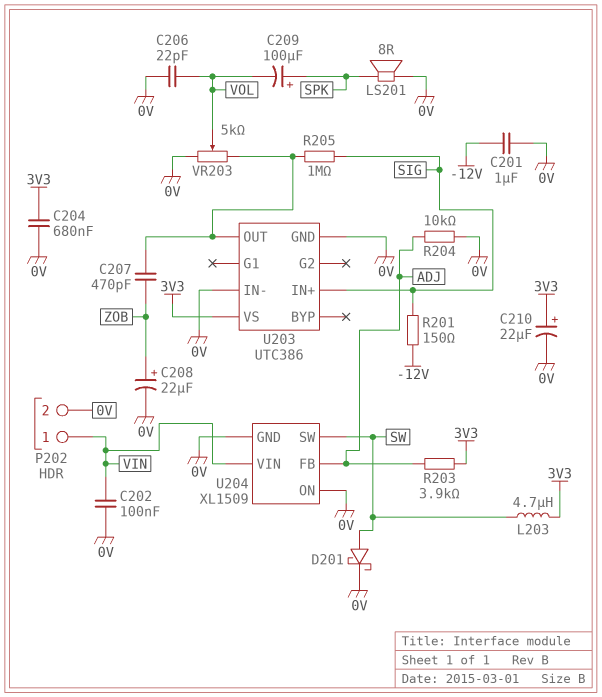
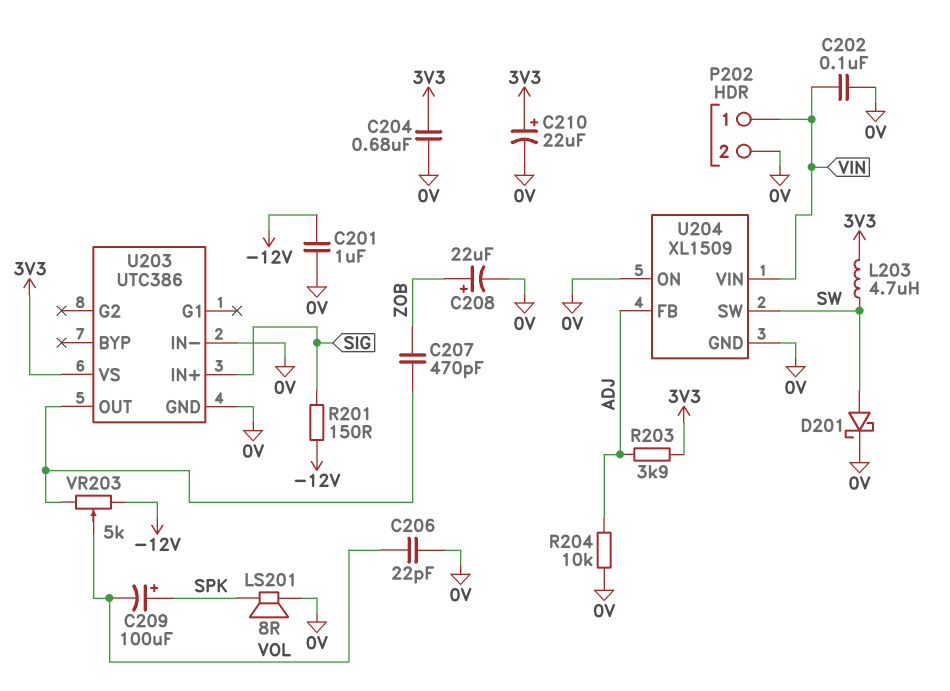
R205: 1M (SIG, U203/OUT) -> none
VR203: 5k (0V, U203/OUT, wiper VOL) -> 5k (-12V, U203/OUT, wiper VOL)

